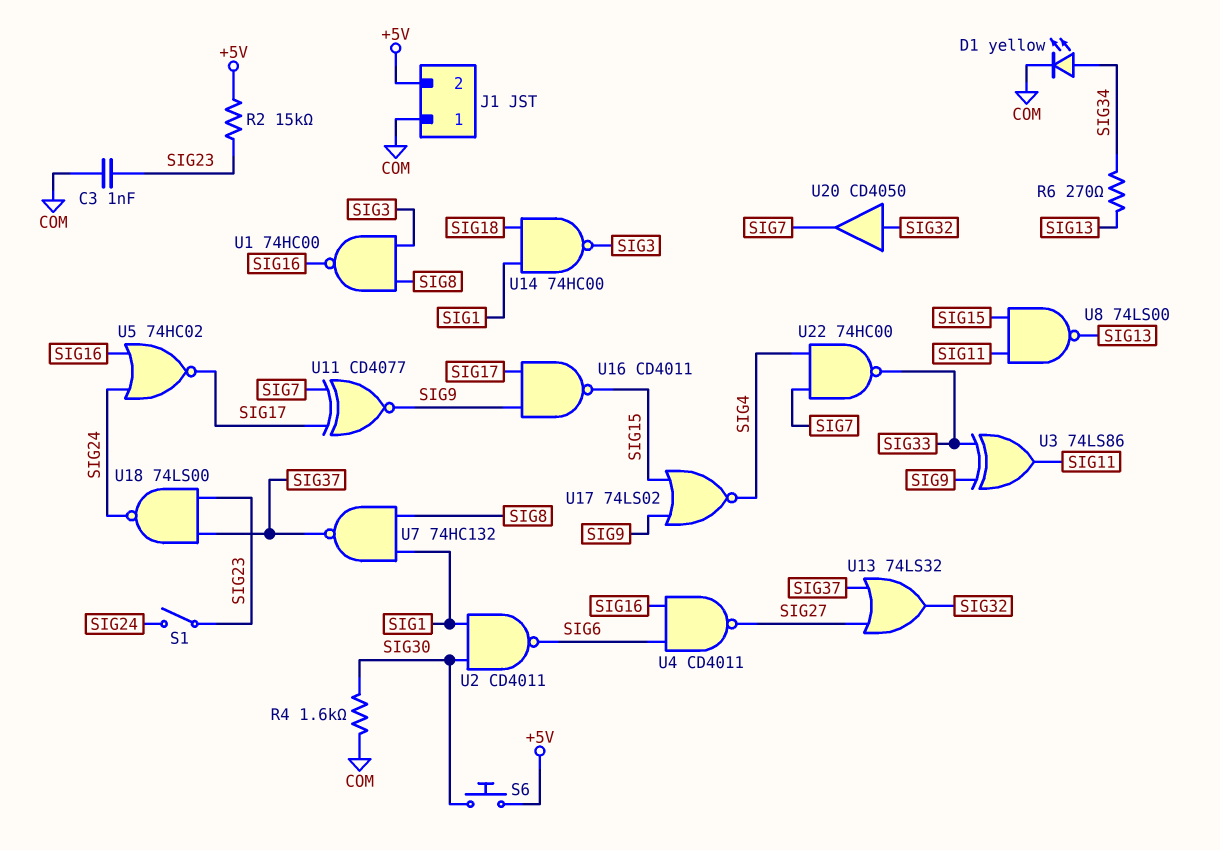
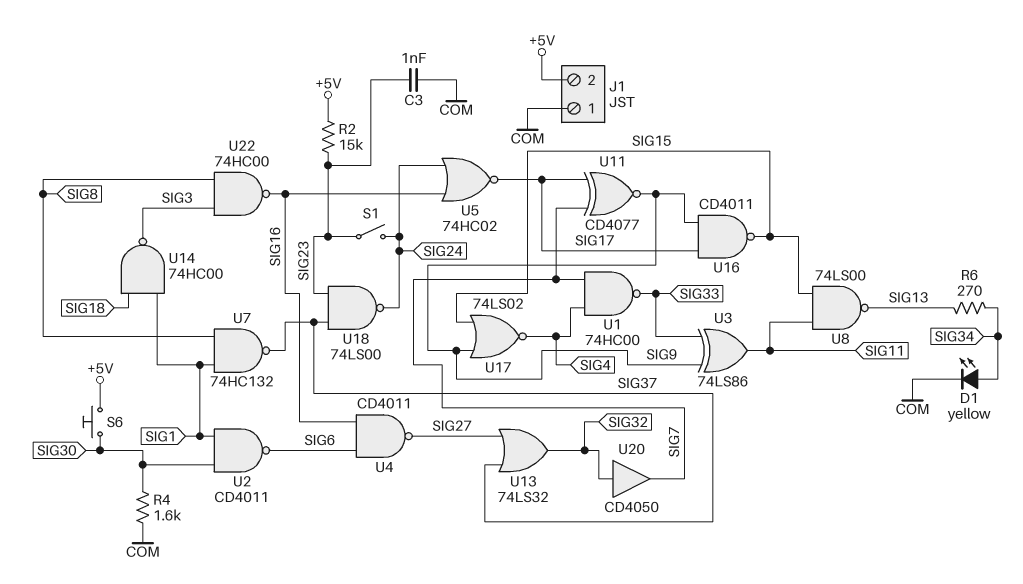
U1: NAND 74HC00 (in SIG3, in SIG8, out SIG16) -> NAND 74HC00 (in SIG4, in SIG7, out SIG33)
U22: NAND 74HC00 (in SIG4, in SIG7, out SIG33) -> NAND 74HC00 (in SIG3, in SIG8, out SIG16)

